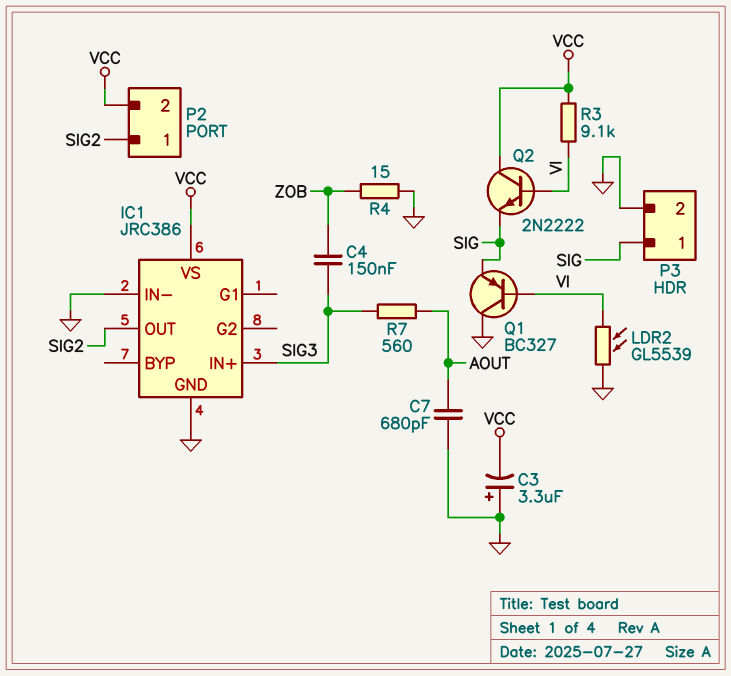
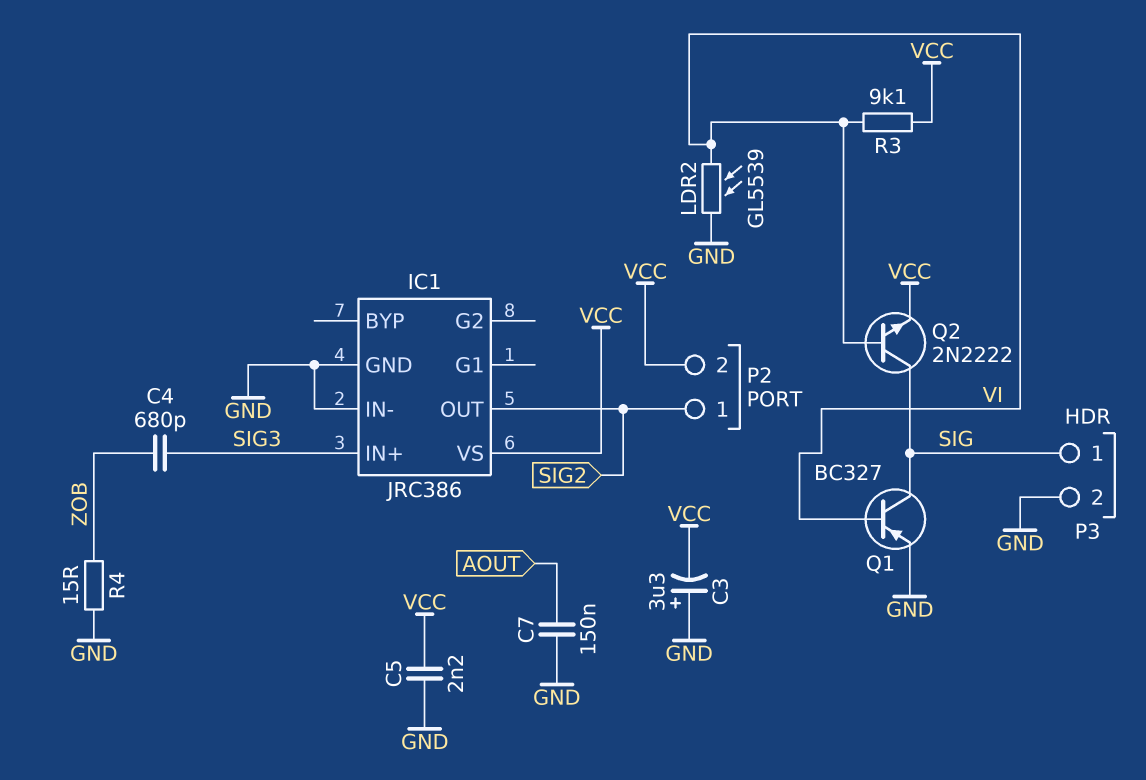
C4: 150nF (SIG3, ZOB) -> 680pF (SIG3, ZOB)
C5: none -> 2.2nF (GND, VCC)
C7: 680pF (AOUT, GND) -> 150nF (AOUT, GND)
Q1: PNP BC327 (B VI, C GND, E SIG) -> PNP BC327 (B VI, C SIG, E GND)
Q2: NPN 2N2222 (B VI, C VCC, E SIG) -> NPN 2N2222 (B VI, C SIG, E VCC)
R7: 560 (AOUT, SIG3) -> none

